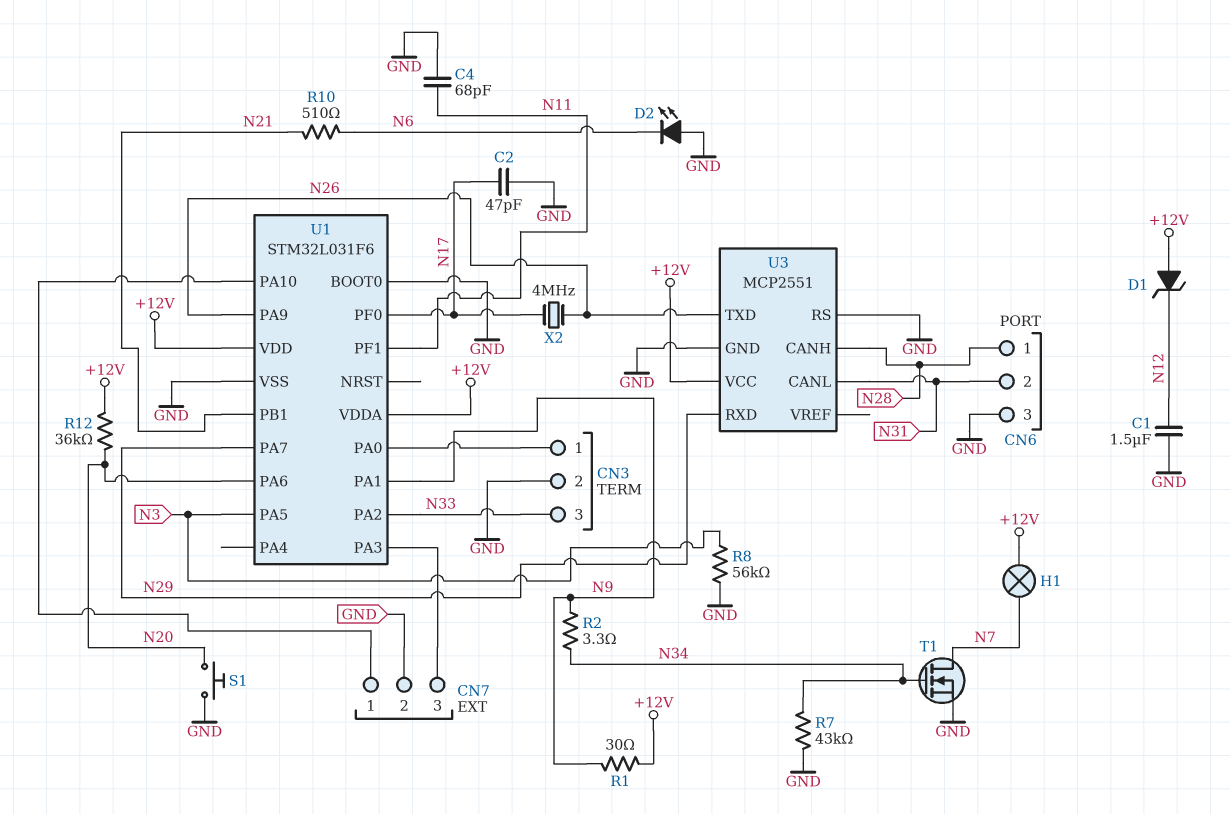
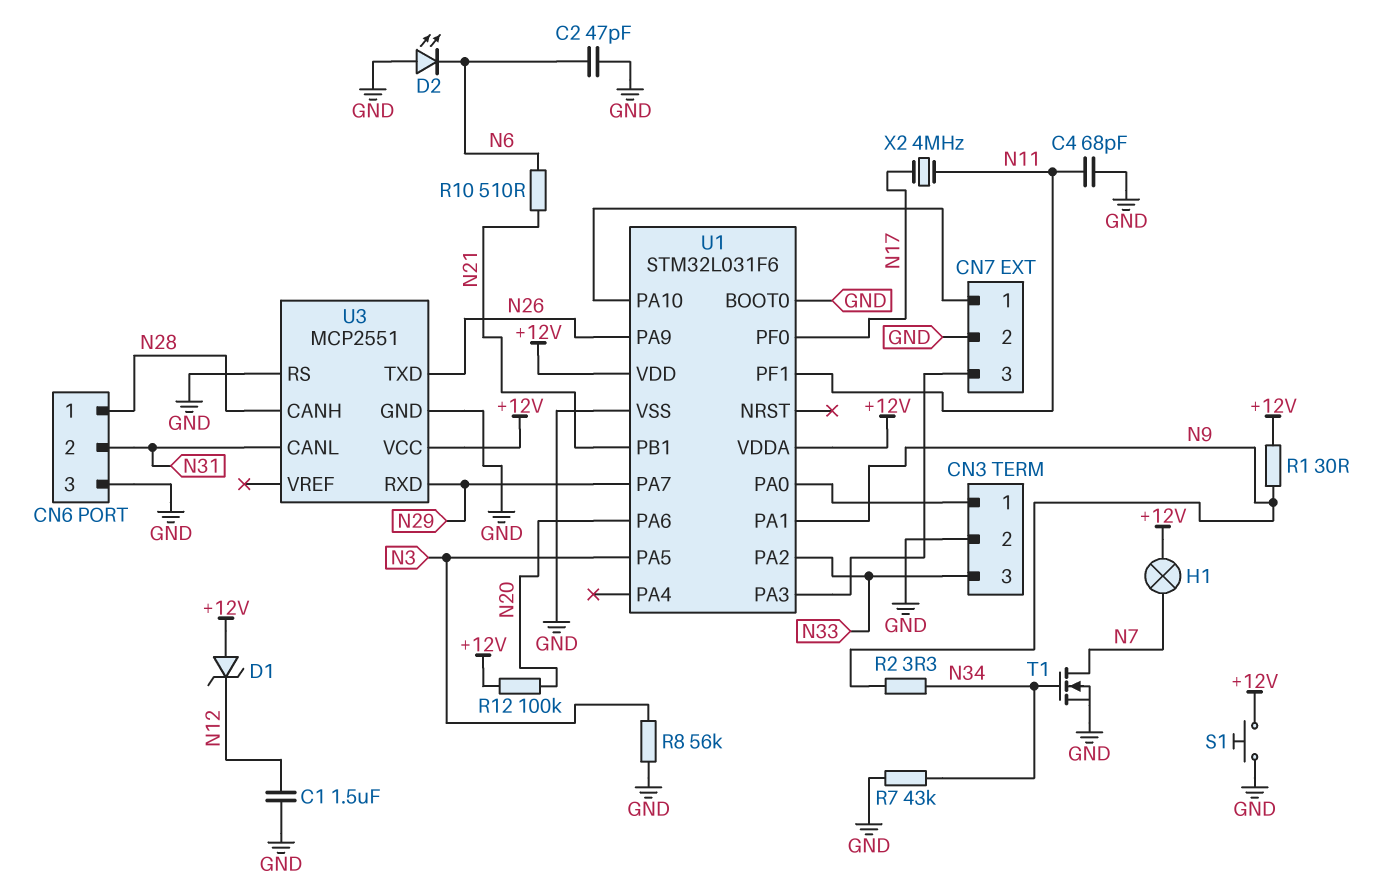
C2: 47pF (GND, N17) -> 47pF (GND, N6)
R12: 36k (+12V, N20) -> 100k (+12V, N20)
S1: button (GND, N20) -> button (+12V, GND)
X2: 4MHz (N17, N26) -> 4MHz (N11, N17)

